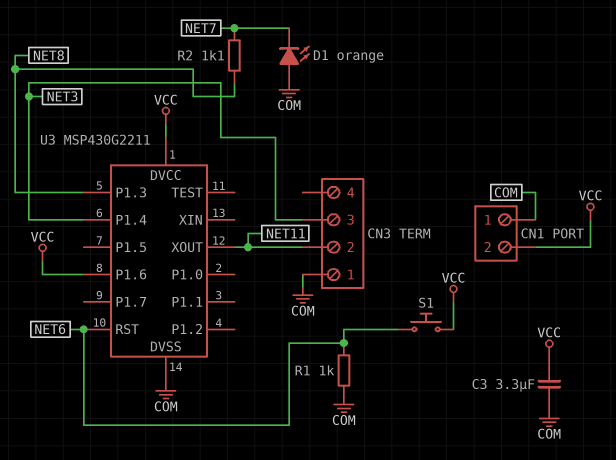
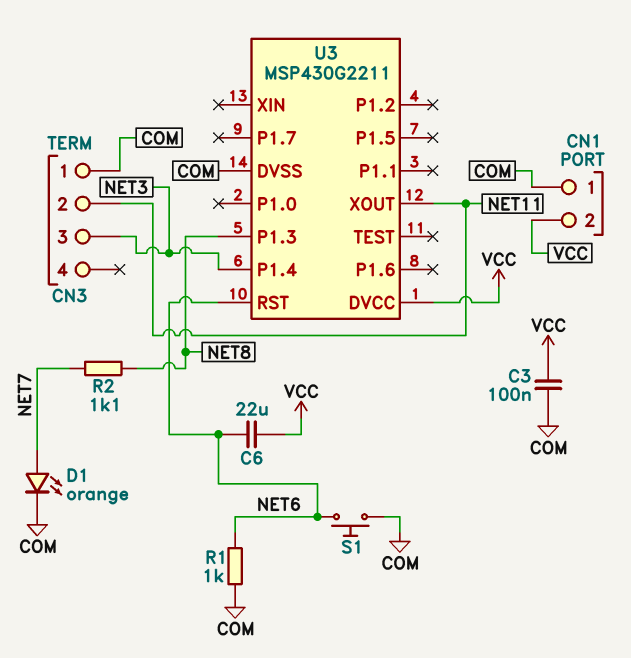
C3: 3.3uF (COM, VCC) -> 100nF (COM, VCC)
C6: none -> 22uF (NET6, VCC)
D1: LED orange (A COM, K NET7) -> LED orange (A NET7, K COM)
S1: button (NET6, VCC) -> button (COM, NET6)
U3 pin P1.6: VCC -> none

